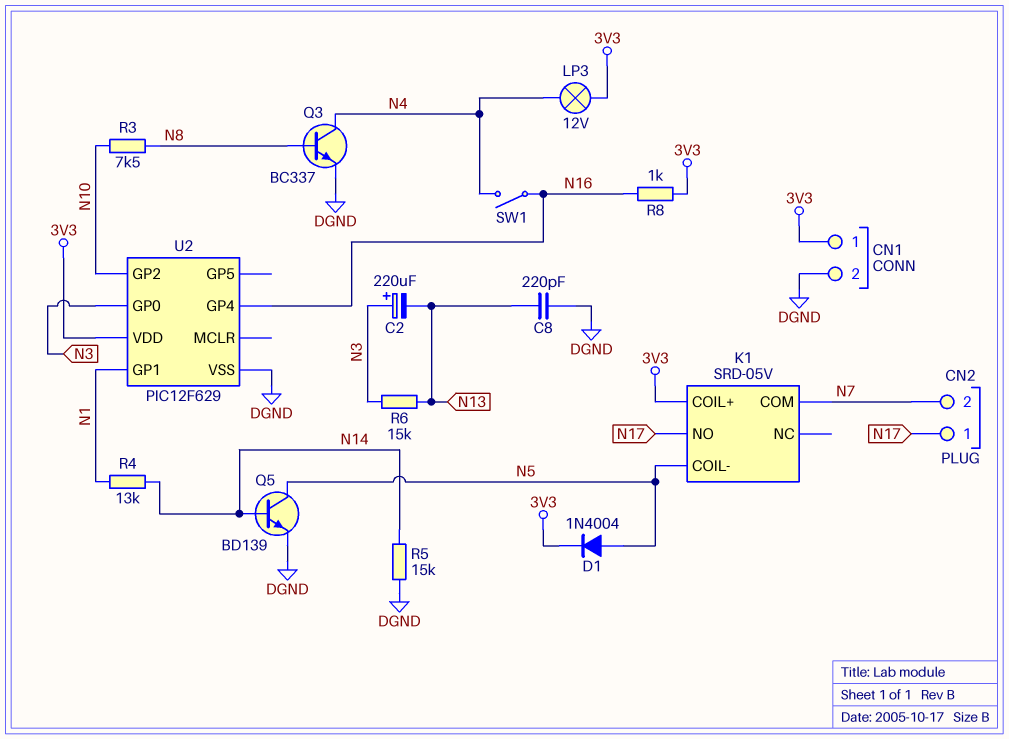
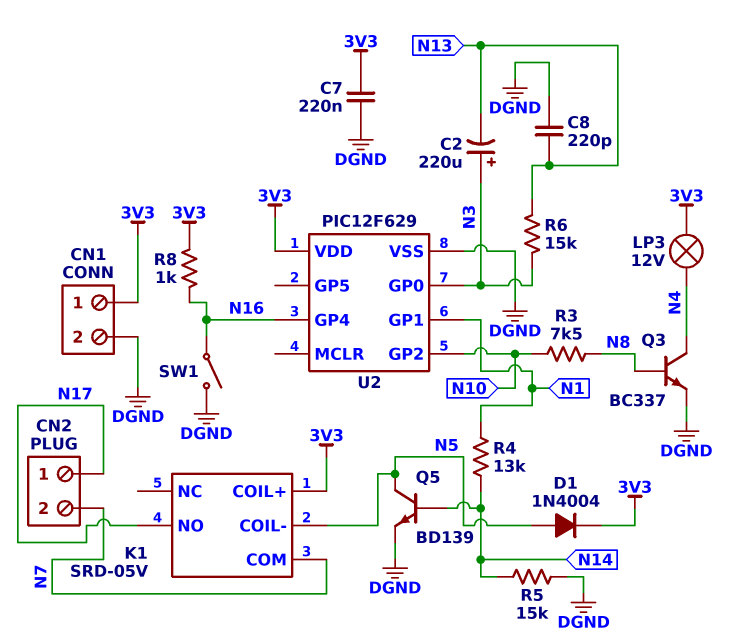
C7: none -> 220nF (3V3, DGND)
SW1: switch (N4, N16) -> switch (DGND, N16)

